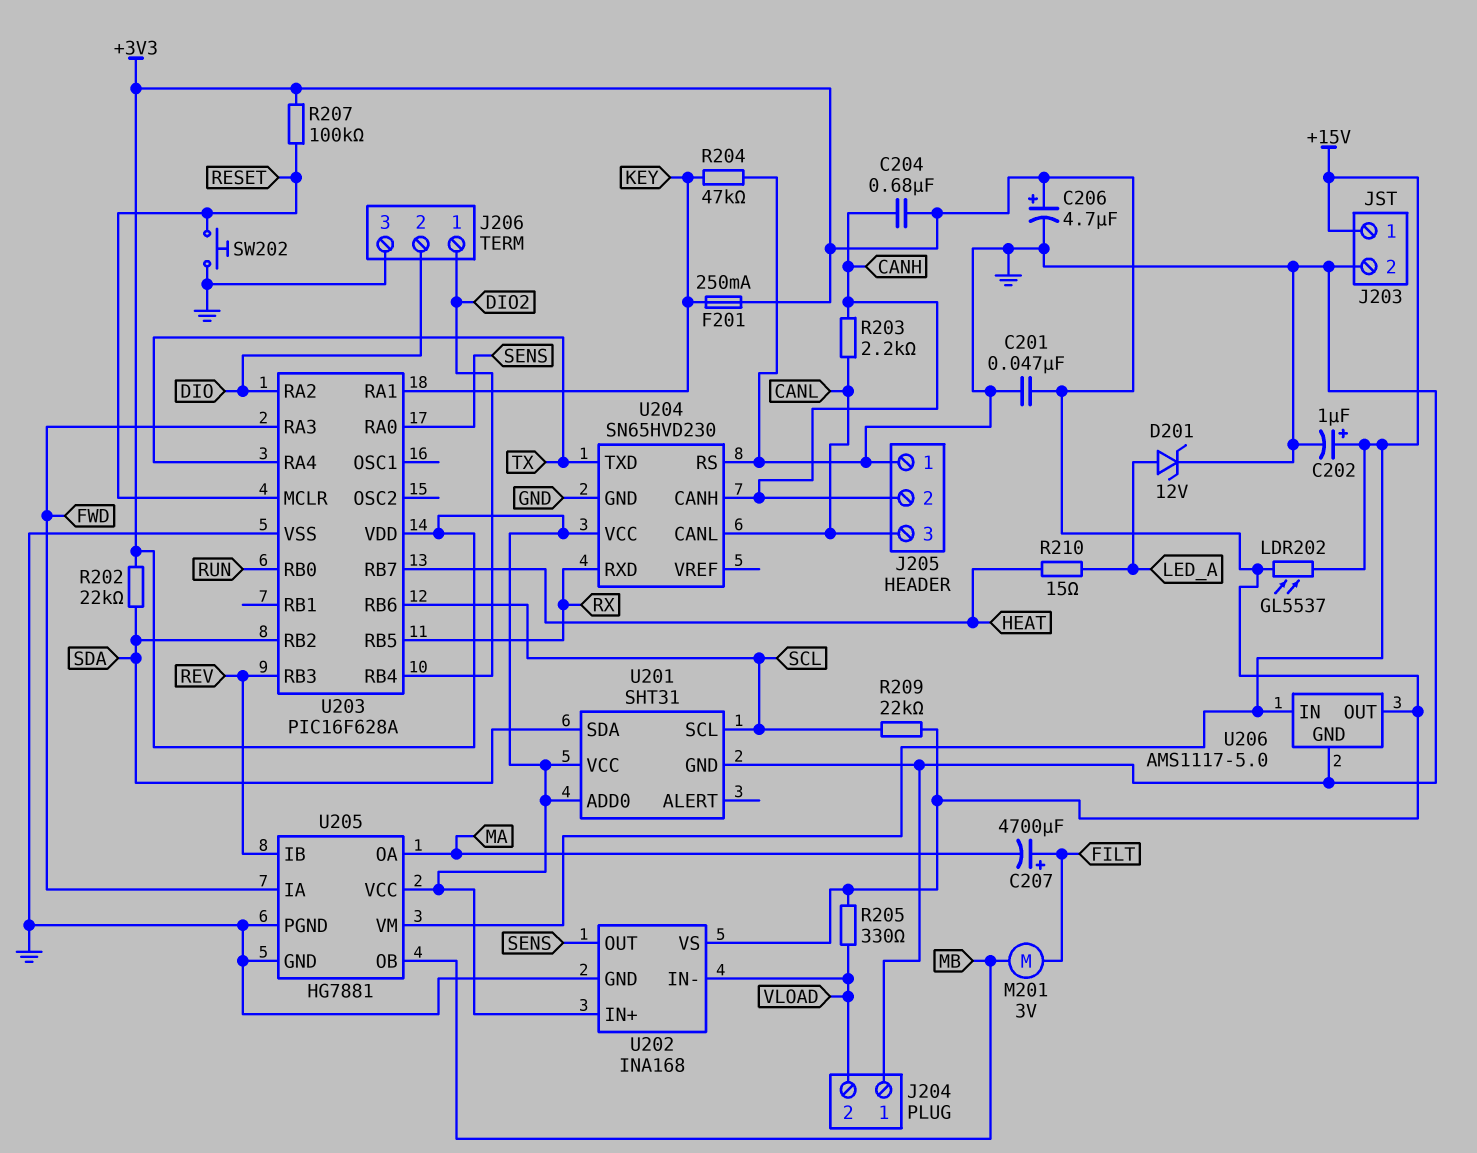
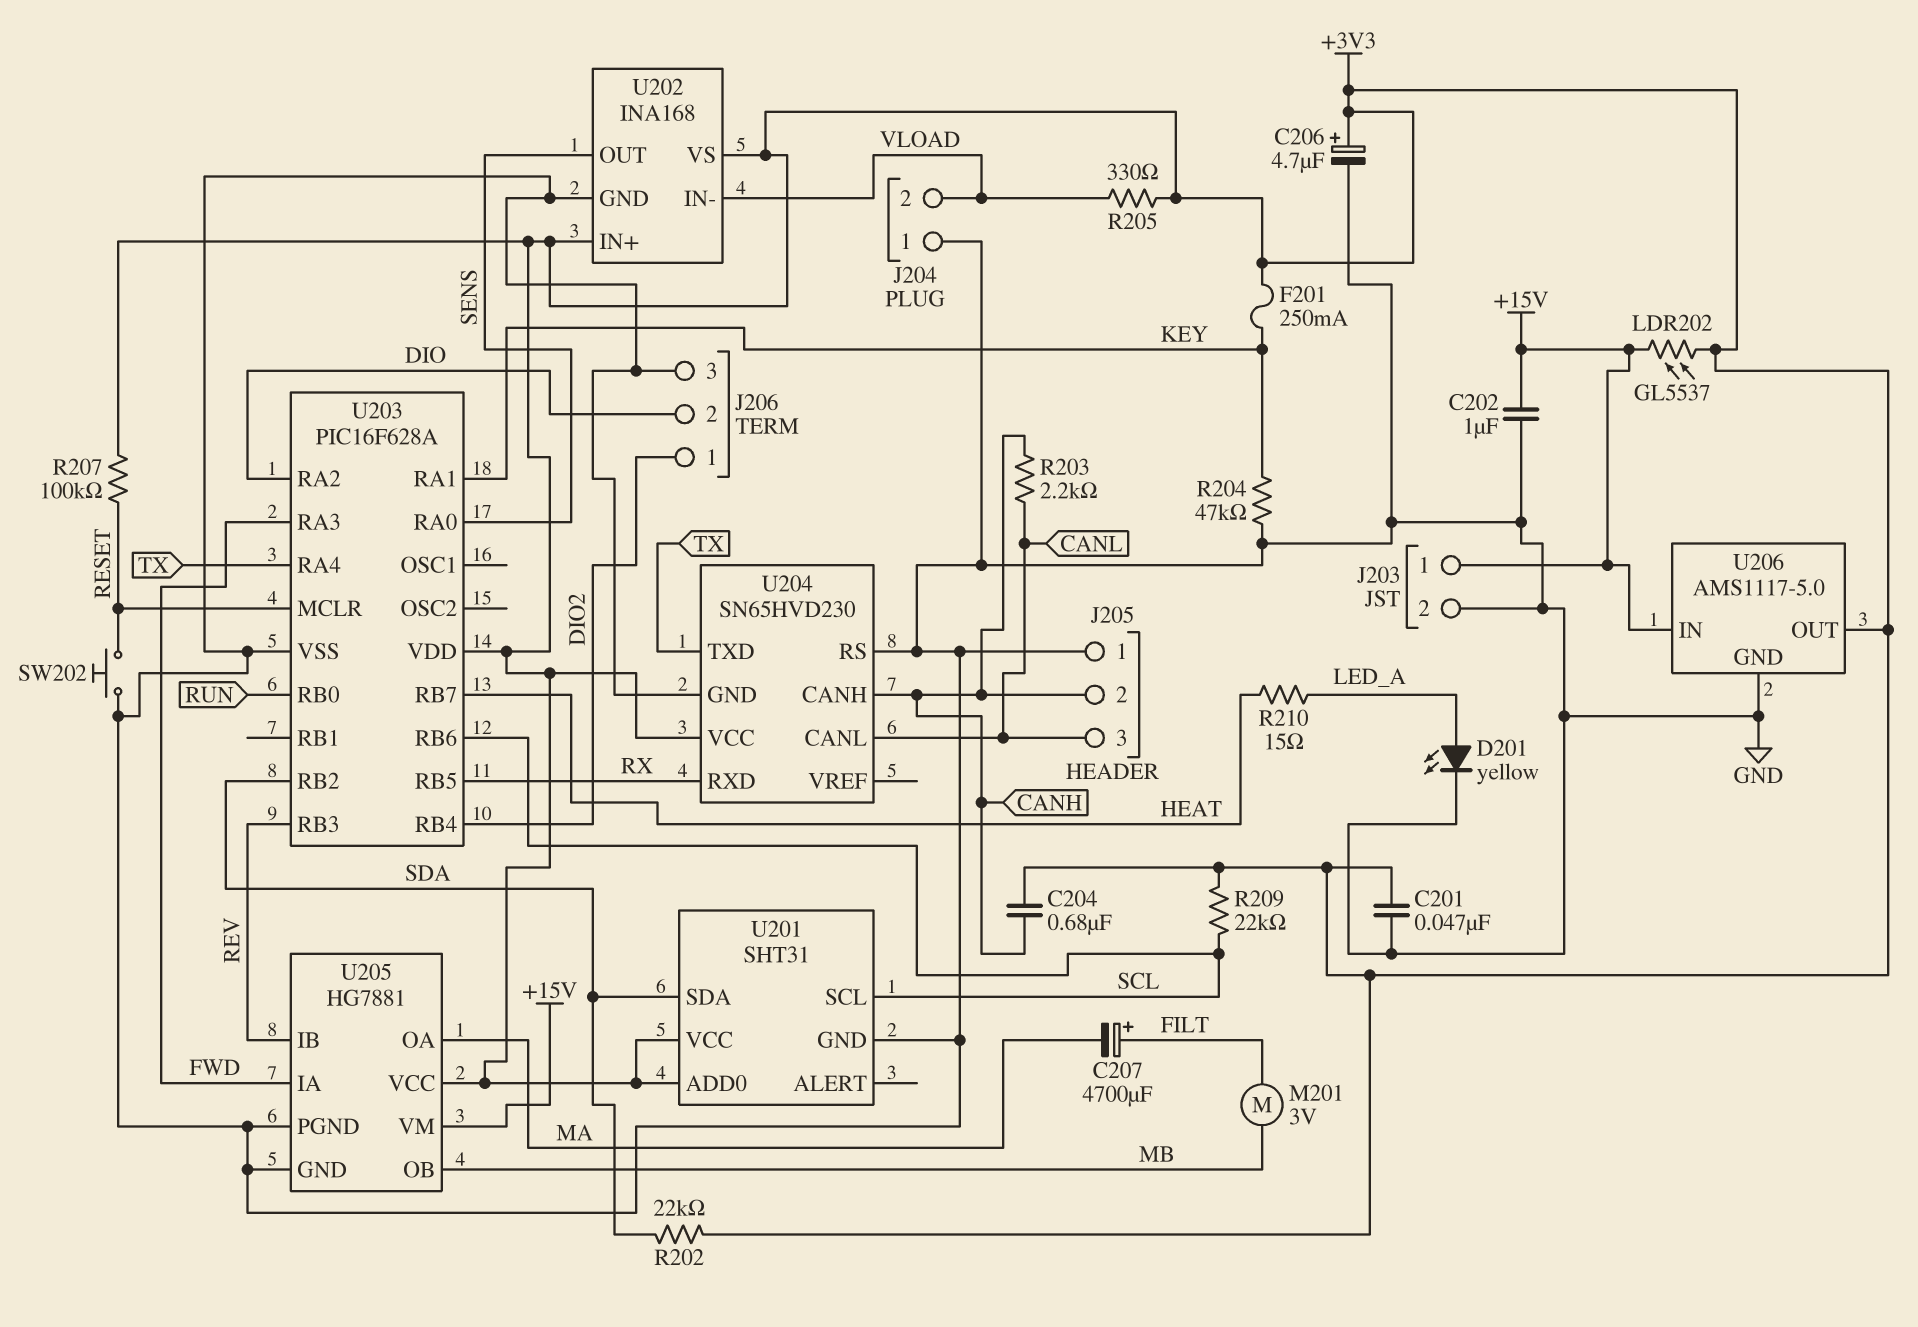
C202: 1uF (plus +15V, minus GND) -> 1uF (+15V, GND)
D201: zener 12V (A LED_A, K GND) -> LED yellow (A LED_A, K GND)

